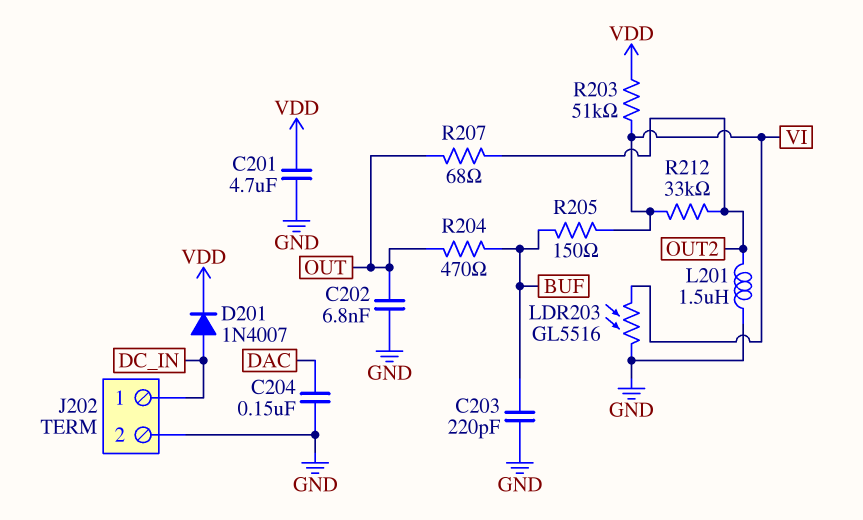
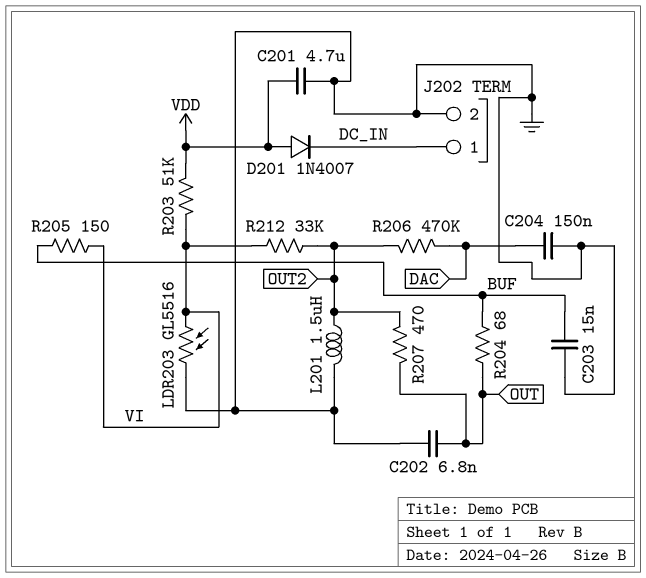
C203: 220pF (BUF, GND) -> 15nF (BUF, GND)
D201: diode 1N4007 (A DC_IN, K VDD) -> diode 1N4007 (A VDD, K DC_IN)
R204: 470 (BUF, OUT) -> 68 (BUF, OUT)
R206: none -> 470k (DAC, OUT2)
R207: 68 (OUT, OUT2) -> 470 (OUT, OUT2)

